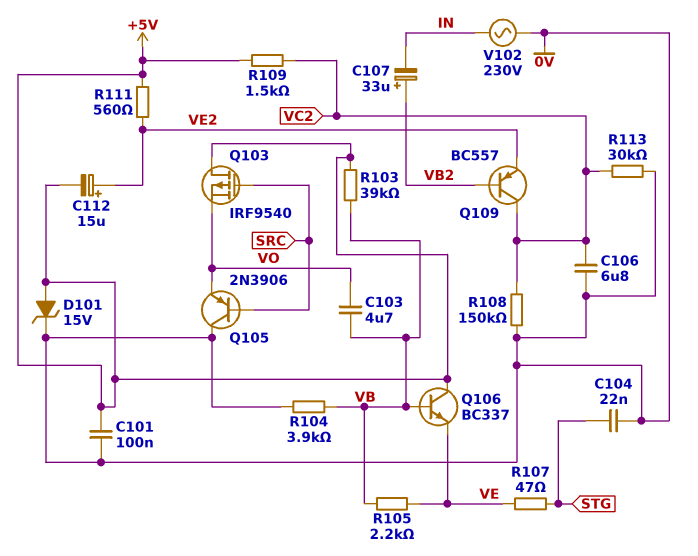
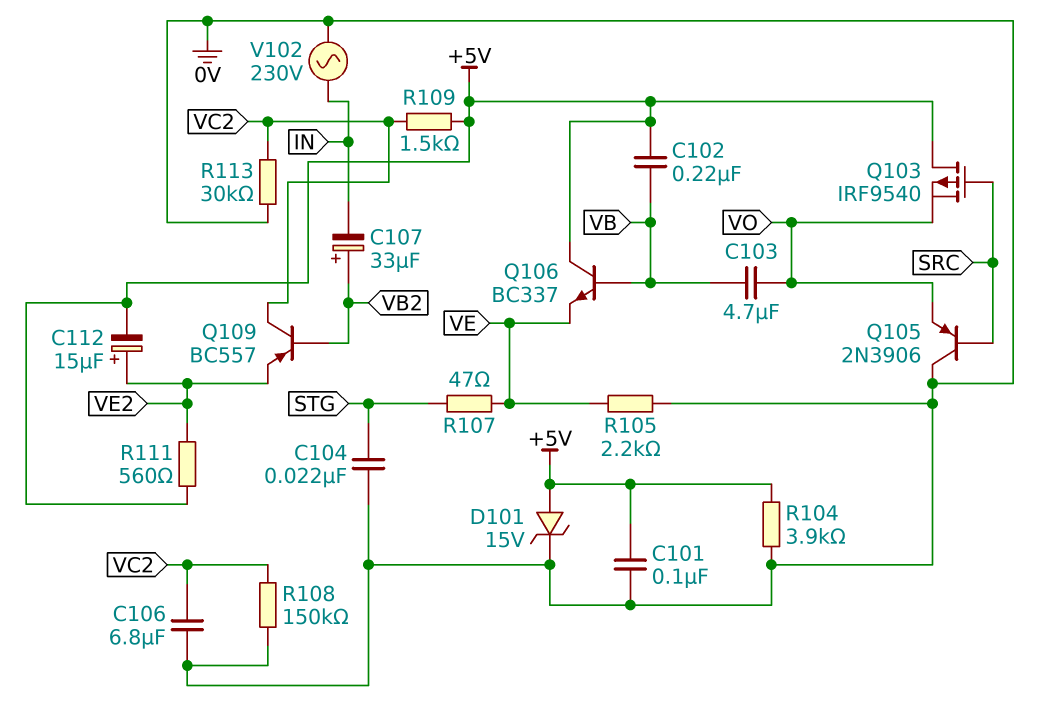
C102: none -> 220nF (+5V, VB)
R103: 39k (+5V, VB) -> none
R104: 3.9k (0V, VB) -> 3.9k (+5V, 0V)
R105: 2.2k (VB, VE) -> 2.2k (0V, VE)

